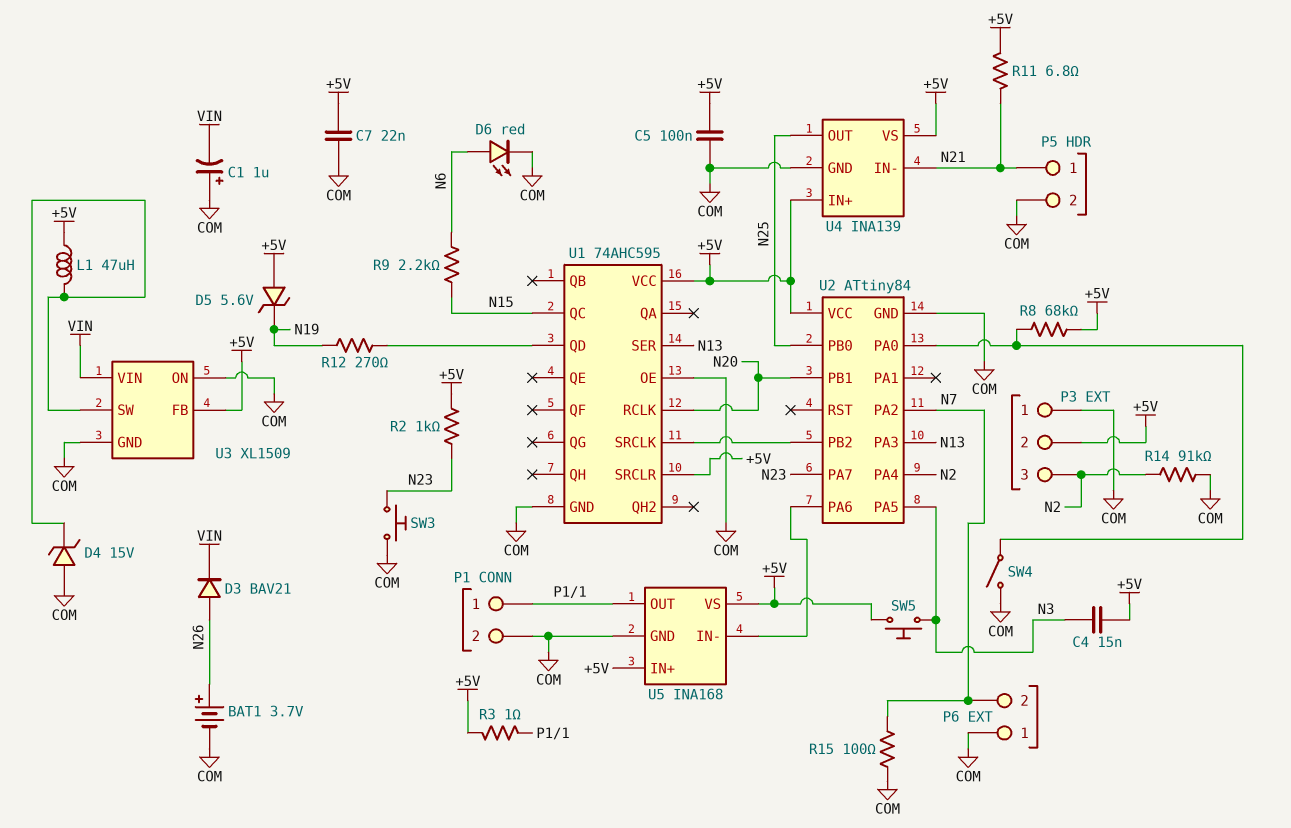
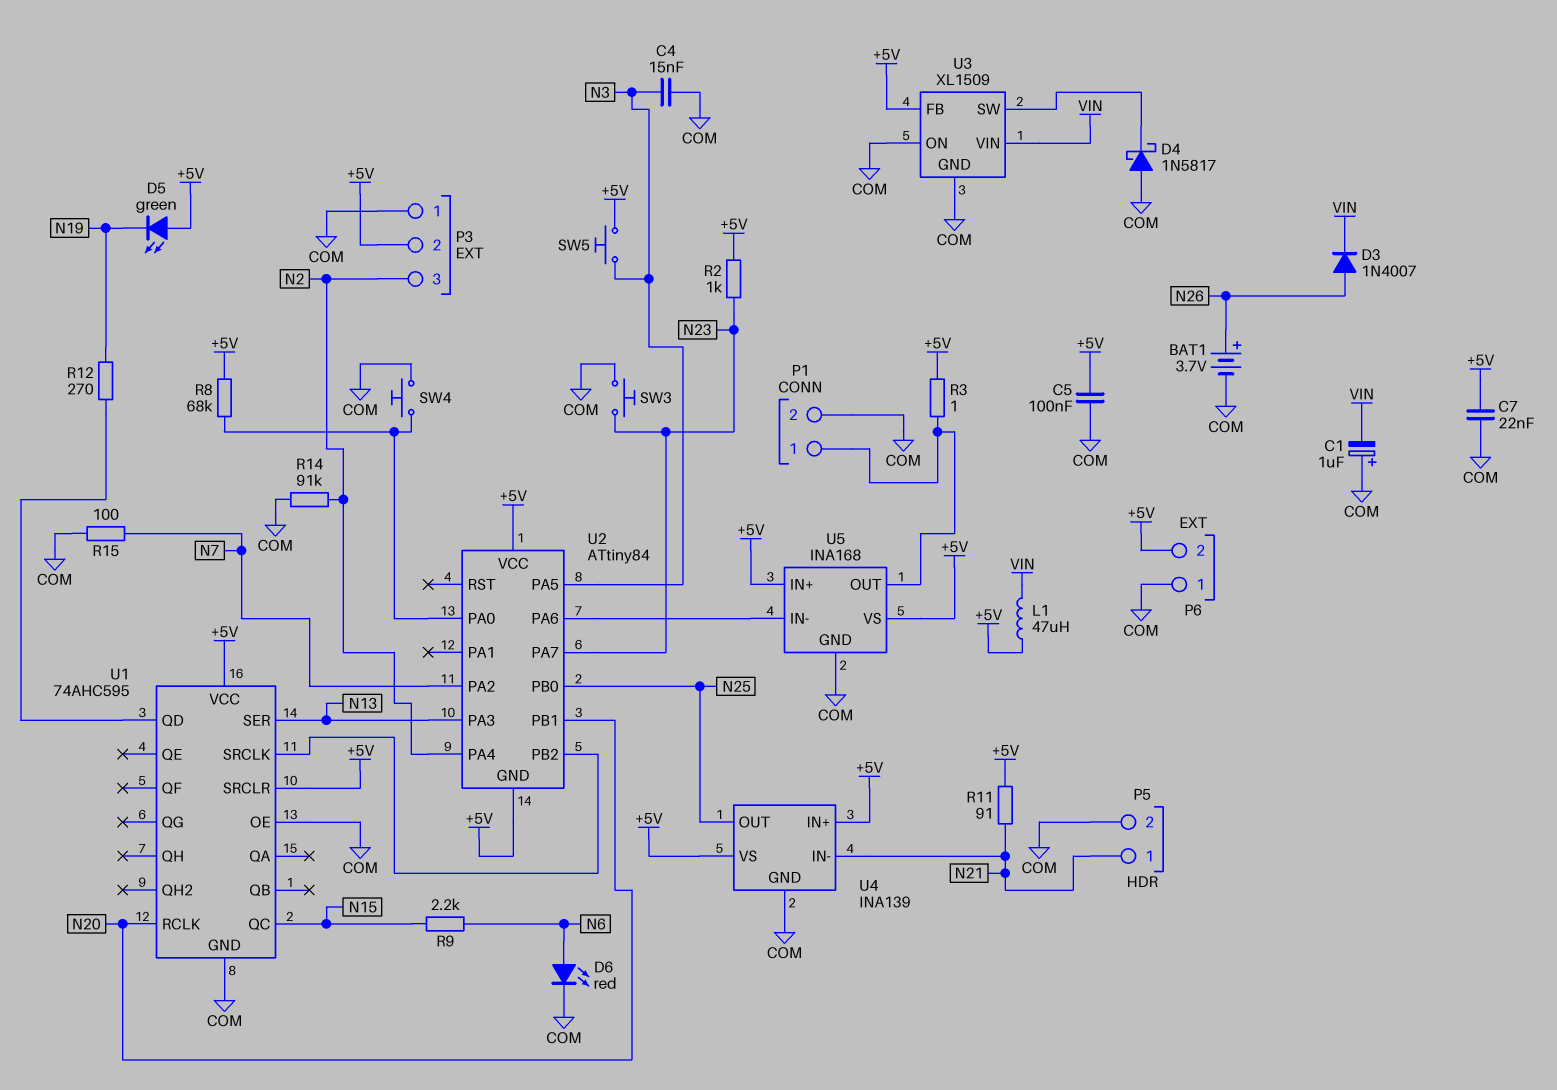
C4: 15nF (+5V, N3) -> 15nF (COM, N3)
D3: diode BAV21 (A N26, K VIN) -> diode 1N4007 (A N26, K VIN)
D4: zener 15V (A COM, K U3/SW) -> schottky 1N5817 (A COM, K U3/SW)
D5: zener 5.6V (A +5V, K N19) -> LED green (A +5V, K N19)
L1: 47uH (+5V, U3/SW) -> 47uH (+5V, VIN)
P6 pin 2: N7 -> +5V
R11: 6.8 (+5V, N21) -> 91 (+5V, N21)
SW4: switch (COM, U2/PA0) -> button (COM, U2/PA0)
U2 pin GND: COM -> +5V

